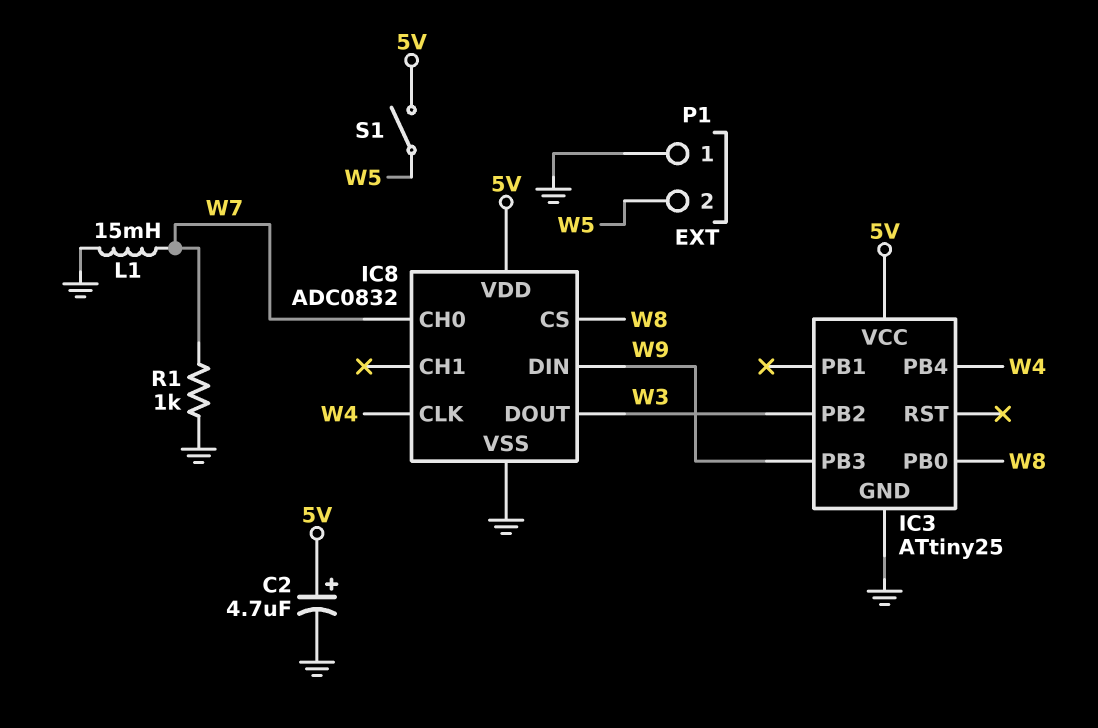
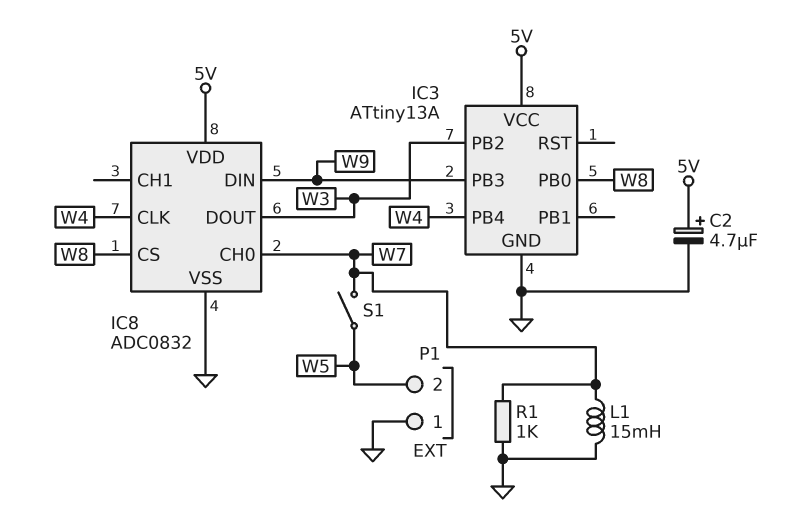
IC3: ATtiny25 -> ATtiny13A
S1: switch (5V, W5) -> switch (W5, W7)

